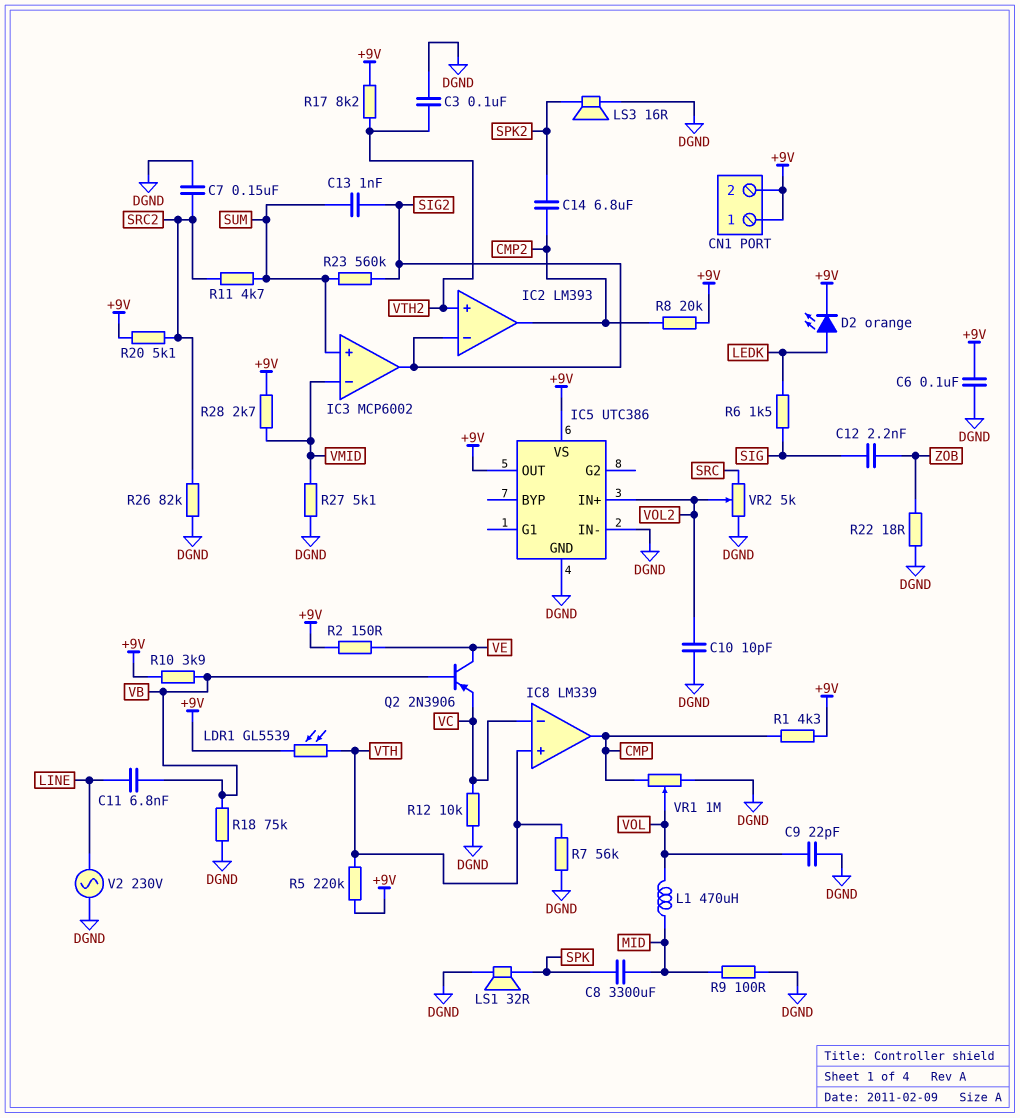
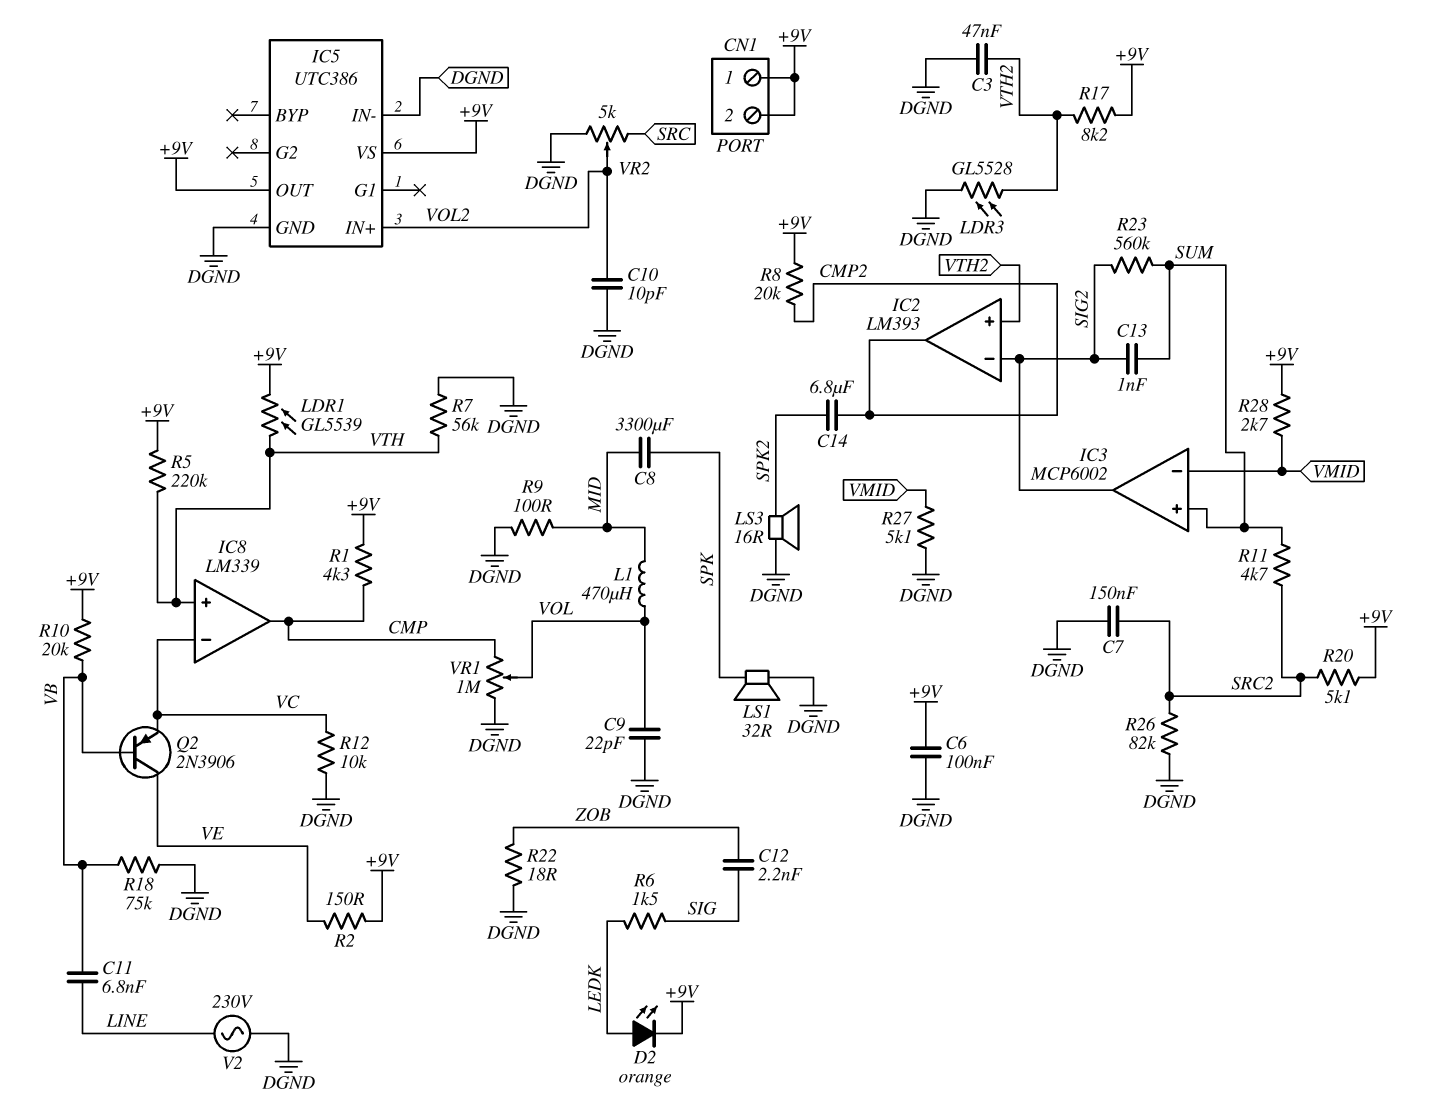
C3: 100nF (DGND, VTH2) -> 47nF (DGND, VTH2)
LDR3: none -> GL5528 (DGND, VTH2)
R10: 3.9k (+9V, VB) -> 20k (+9V, VB)

